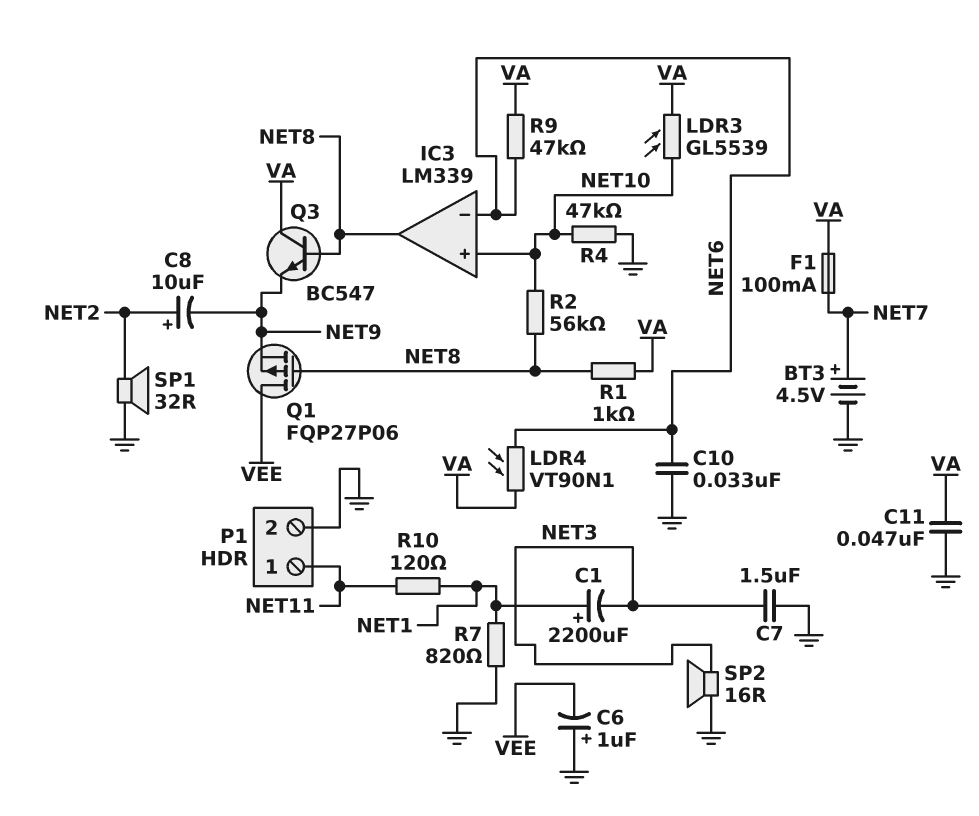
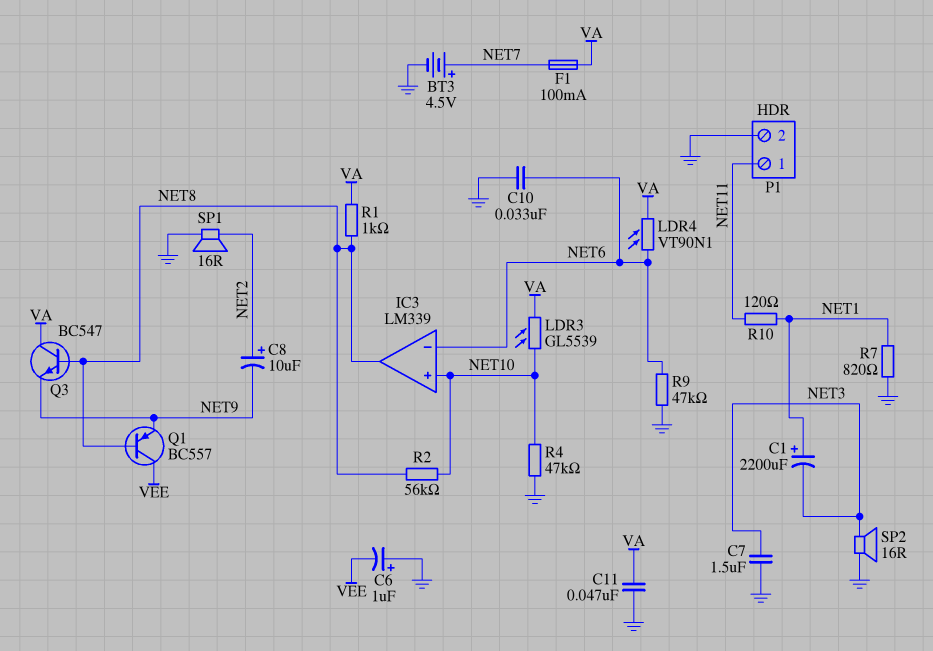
Q1: PMOS FQP27P06 (G NET8, D VEE, S NET9) -> PNP BC557 (B NET8, C VEE, E NET9)
R9: 47k (NET6, VA) -> 47k (GND, NET6)
SP1: speaker 32R (GND, NET2) -> speaker 16R (GND, NET2)

